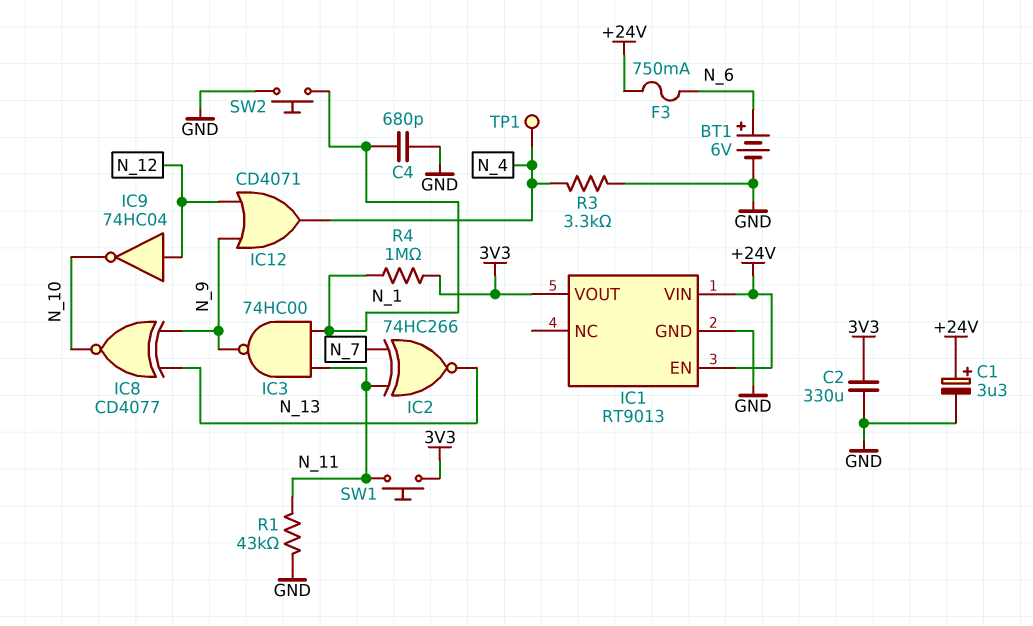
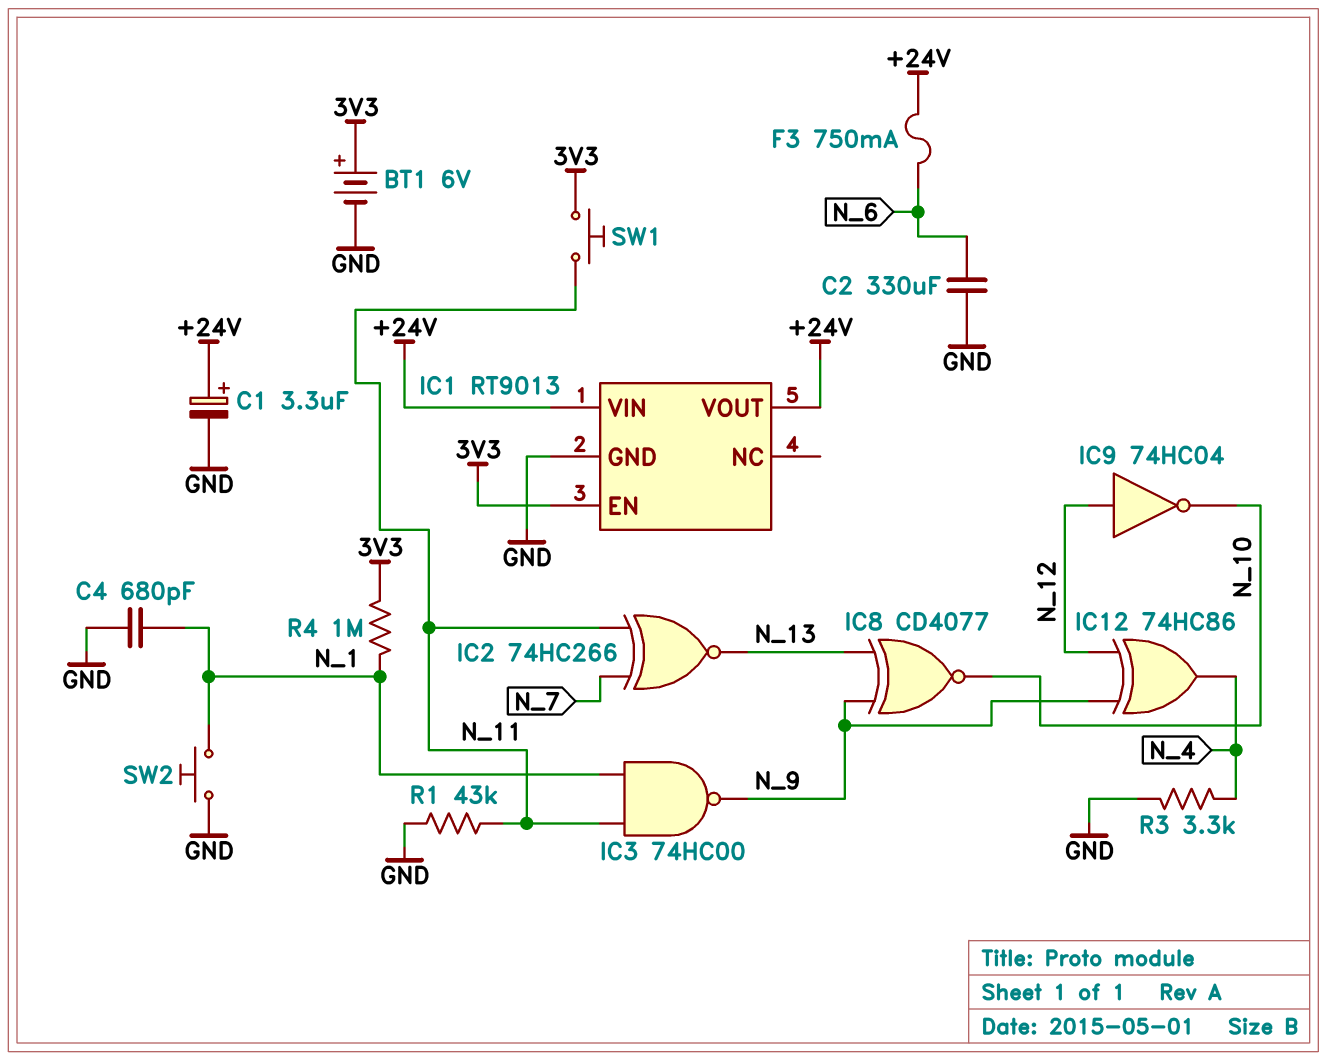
BT1: 6V (plus N_6, minus GND) -> 6V (plus 3V3, minus GND)
C2: 330uF (3V3, GND) -> 330uF (GND, N_6)
IC1 pin EN: +24V -> 3V3
IC1 pin VOUT: 3V3 -> +24V
IC12: OR CD4071 (in N_9, in N_12, out N_4) -> XOR 74HC86 (in N_9, in N_12, out N_4)
TP1: test point (N_4) -> none

